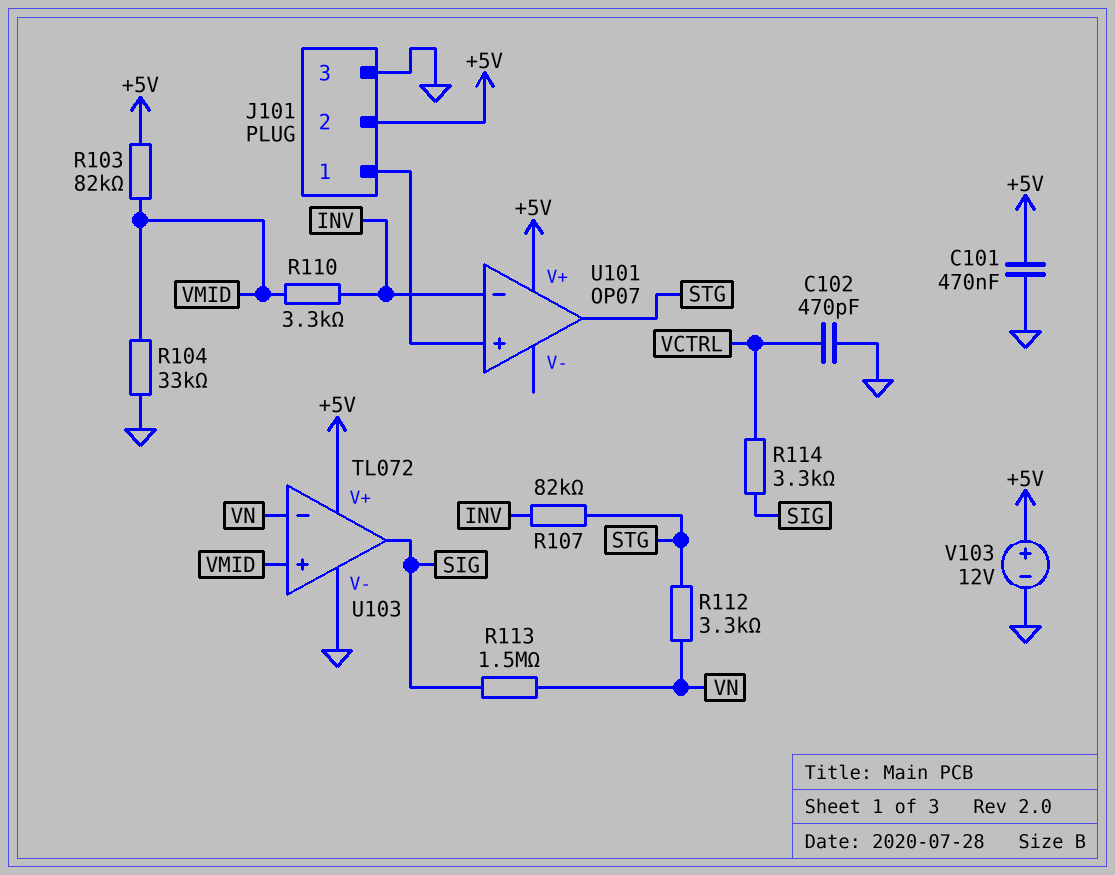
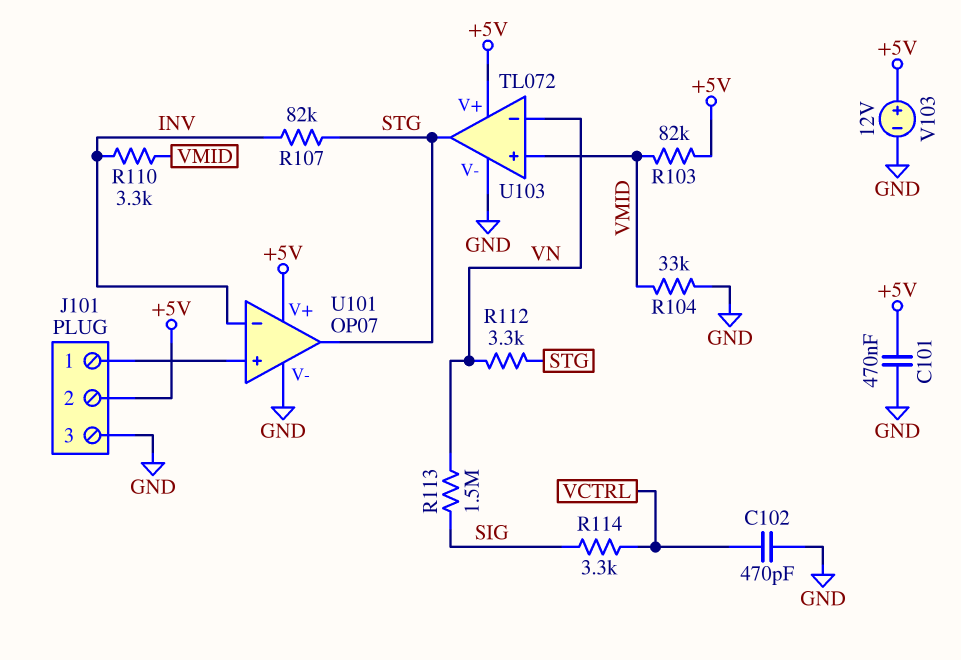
U101 pin V-: none -> GND
U103 pin out: SIG -> STG

